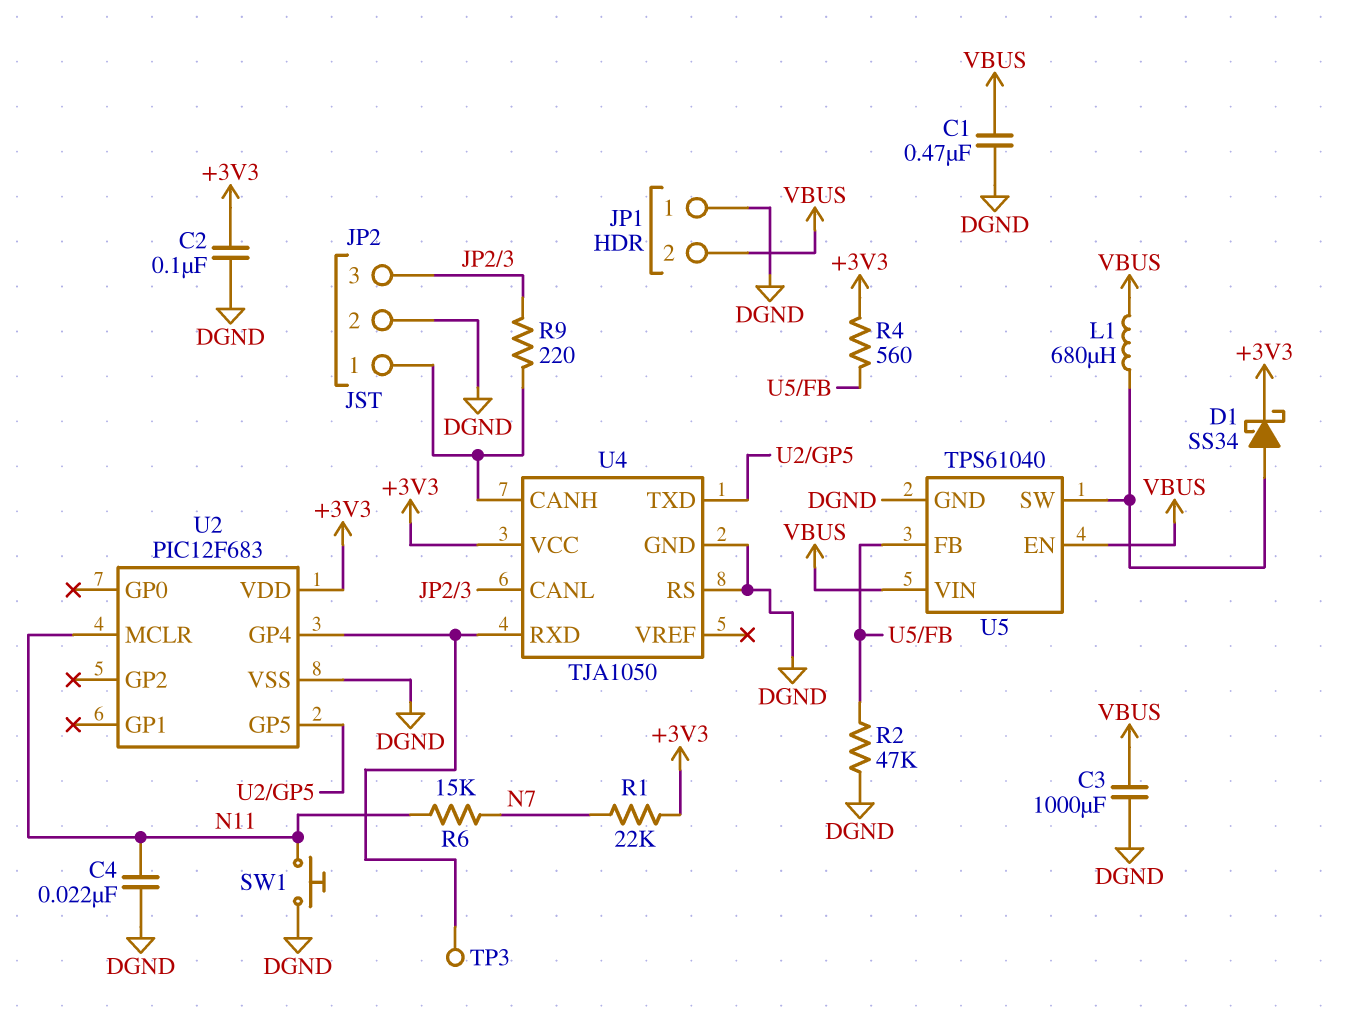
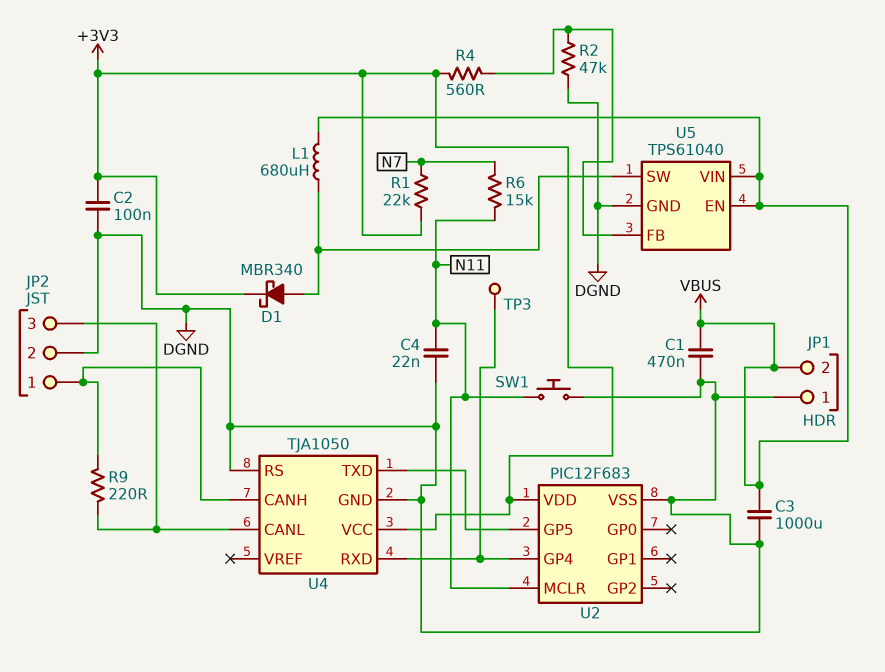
D1: schottky SS34 (A U5/SW, K +3V3) -> schottky MBR340 (A U5/SW, K +3V3)

